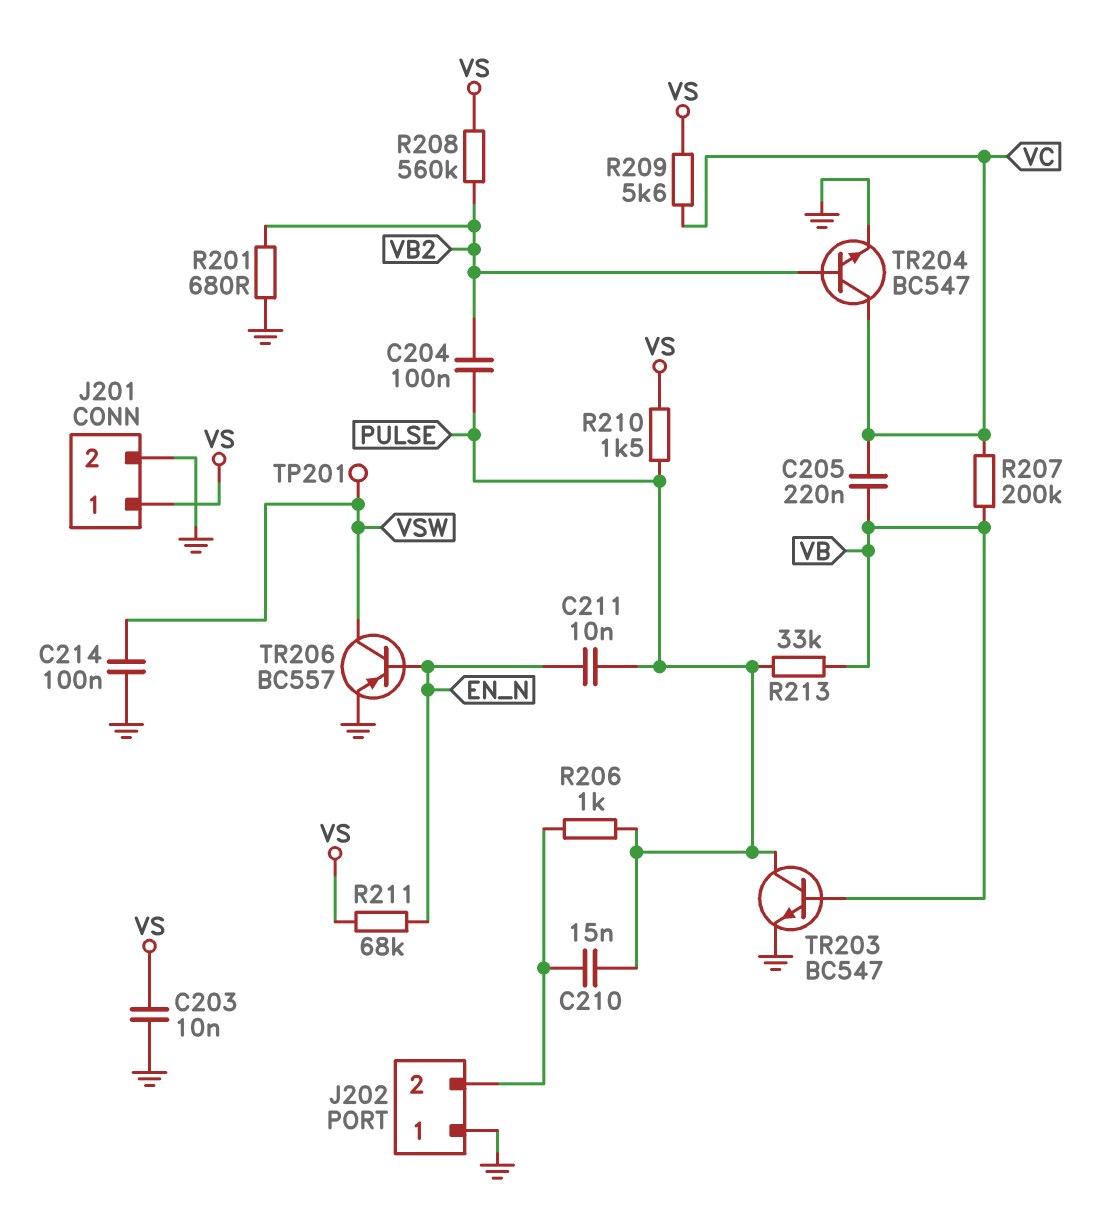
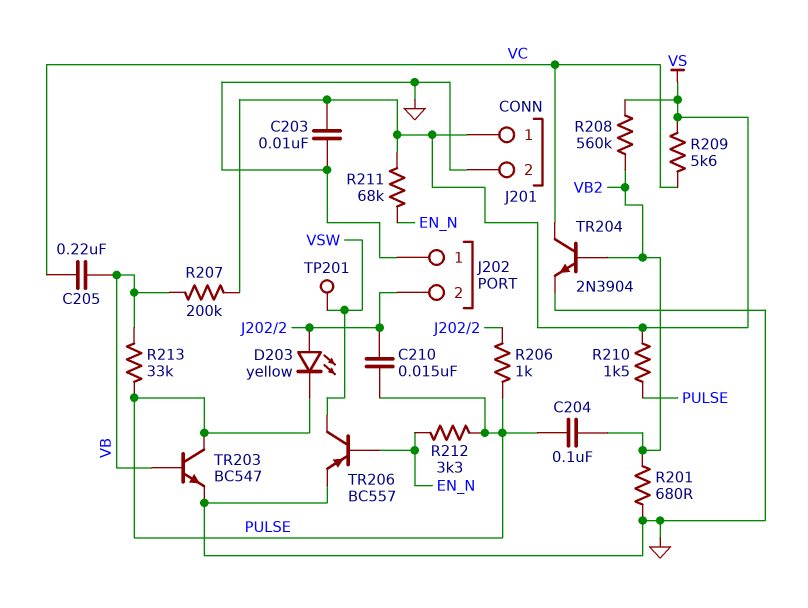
C211: 10nF (EN_N, PULSE) -> none
C214: 100nF (GND, VSW) -> none
D203: none -> LED yellow (A J202/2, K PULSE)
R207: 200k (VB, VC) -> 200k (VB, VS)
R212: none -> 3.3k (EN_N, PULSE)
TR204: NPN BC547 (B VB2, C VC, E GND) -> NPN 2N3904 (B VB2, C VC, E GND)

